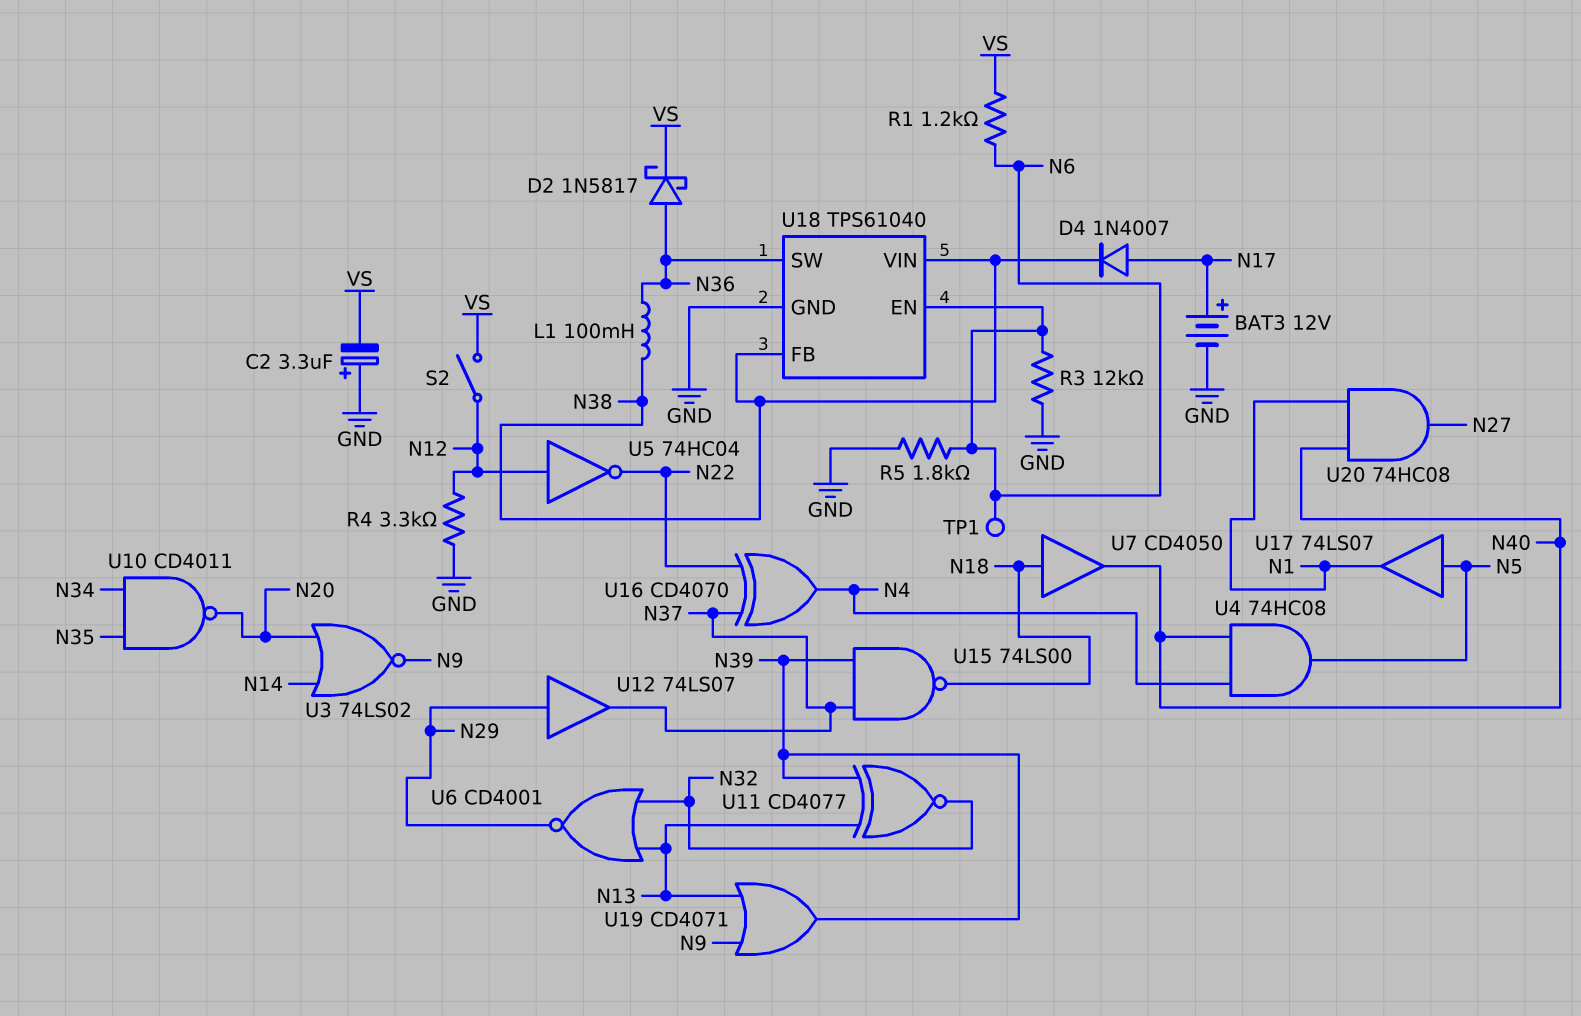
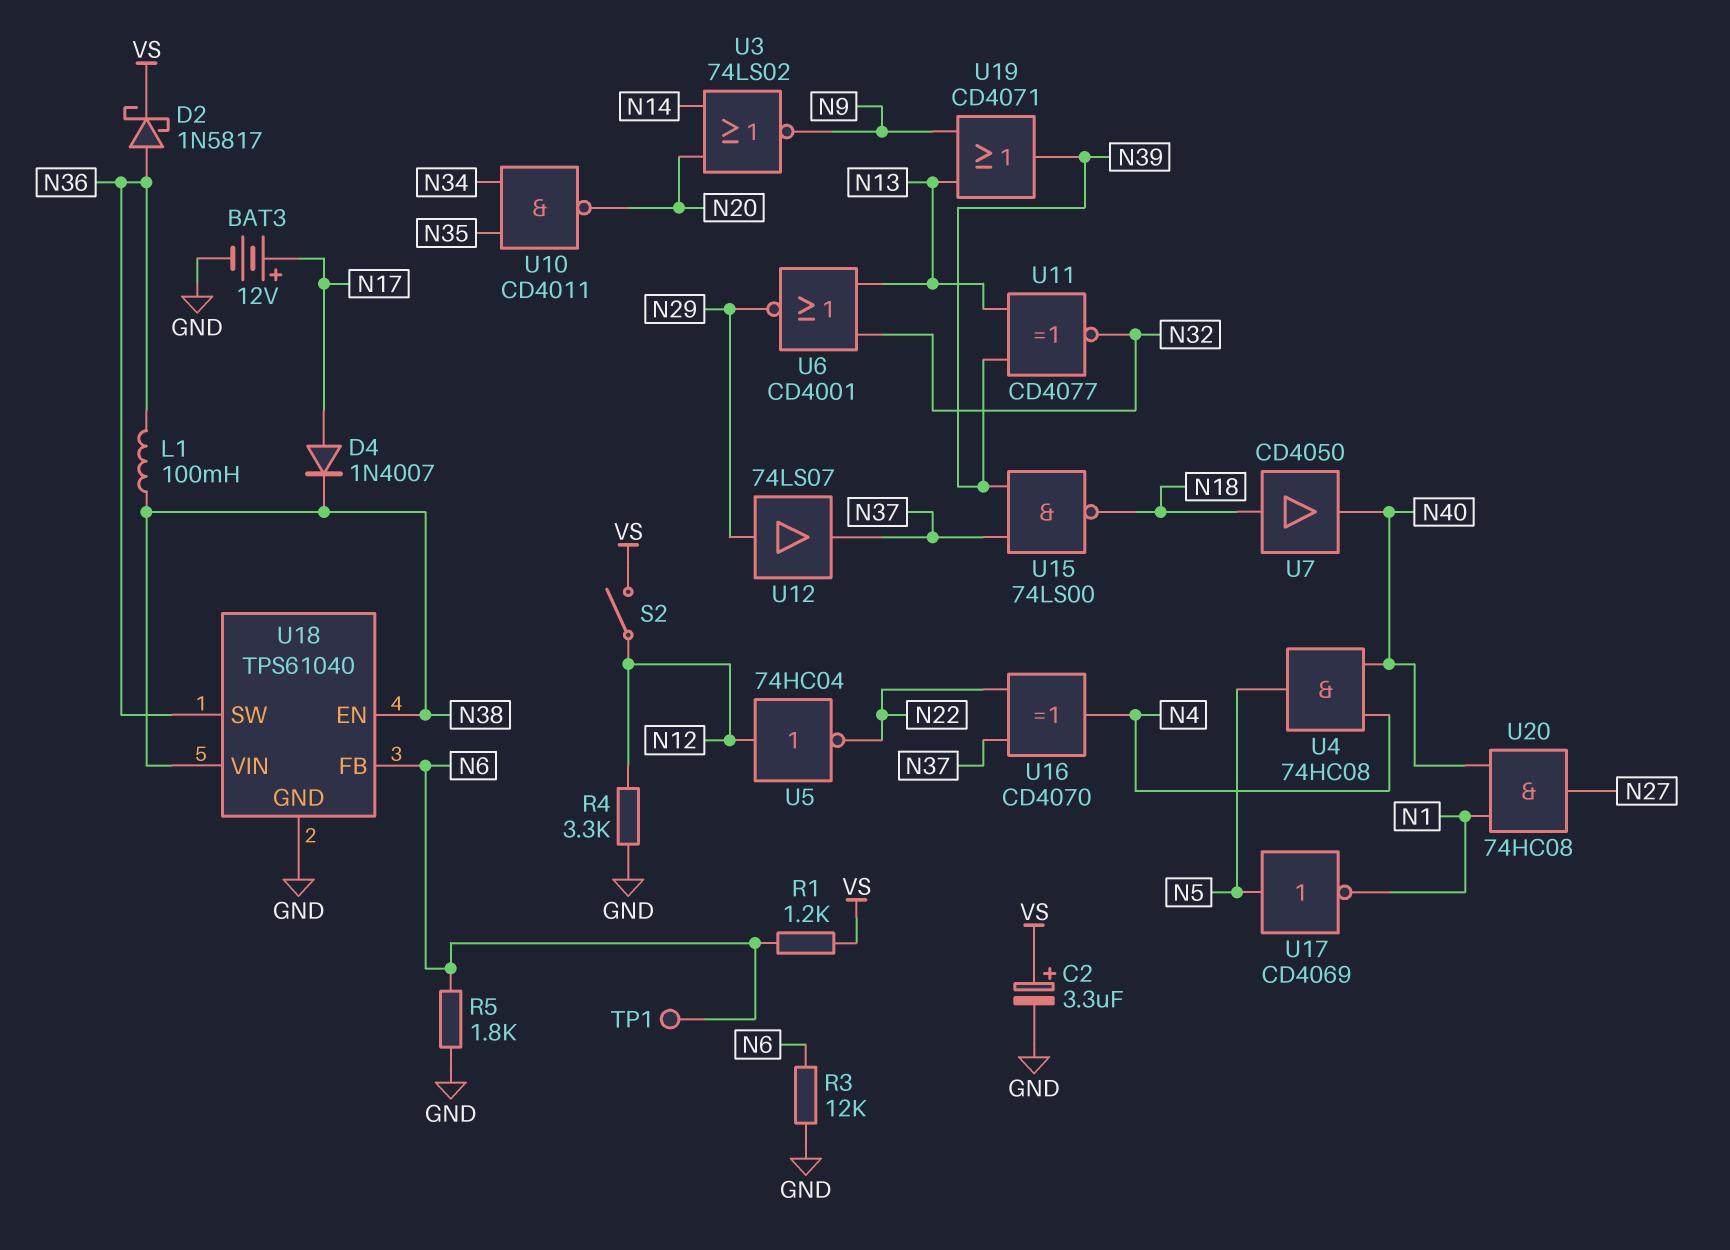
C2: 3.3uF (plus GND, minus VS) -> 3.3uF (plus VS, minus GND)
U17: buffer 74LS07 (in N5, out N1) -> NOT CD4069 (in N5, out N1)
U18 pin EN: N6 -> N38
U18 pin FB: N38 -> N6

